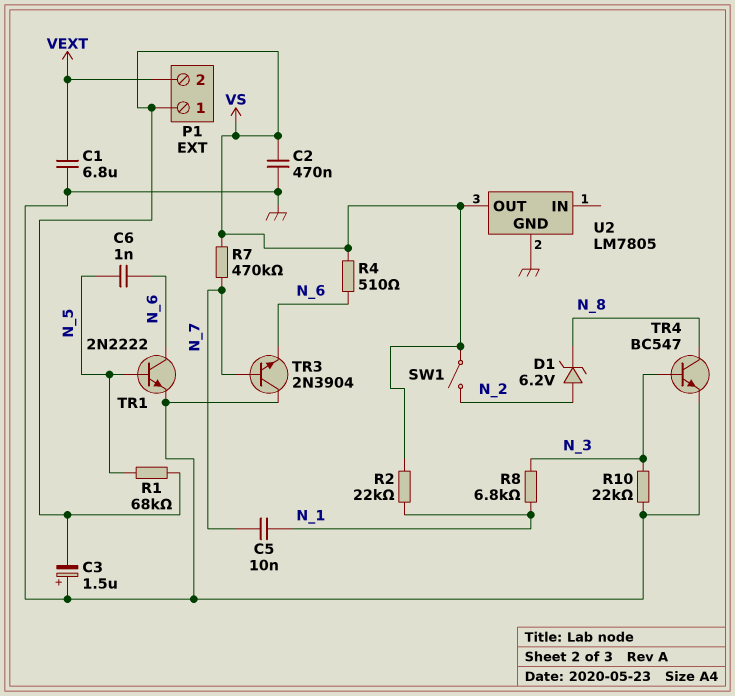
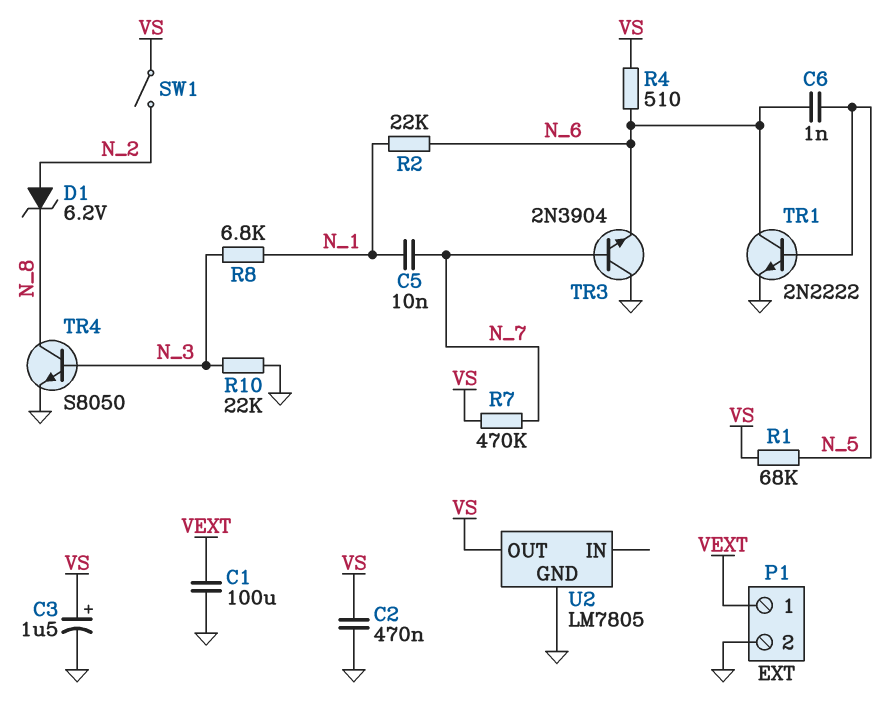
C1: 6.8uF (GND, VEXT) -> 100uF (GND, VEXT)
C3: 1.5uF (plus GND, minus VS) -> 1.5uF (plus VS, minus GND)
P1 pin 1: VS -> VEXT
P1 pin 2: VEXT -> GND
R2: 22k (N_1, VS) -> 22k (N_1, N_6)
TR4: NPN BC547 (B N_3, C N_8, E GND) -> NPN S8050 (B N_3, C N_8, E GND)

